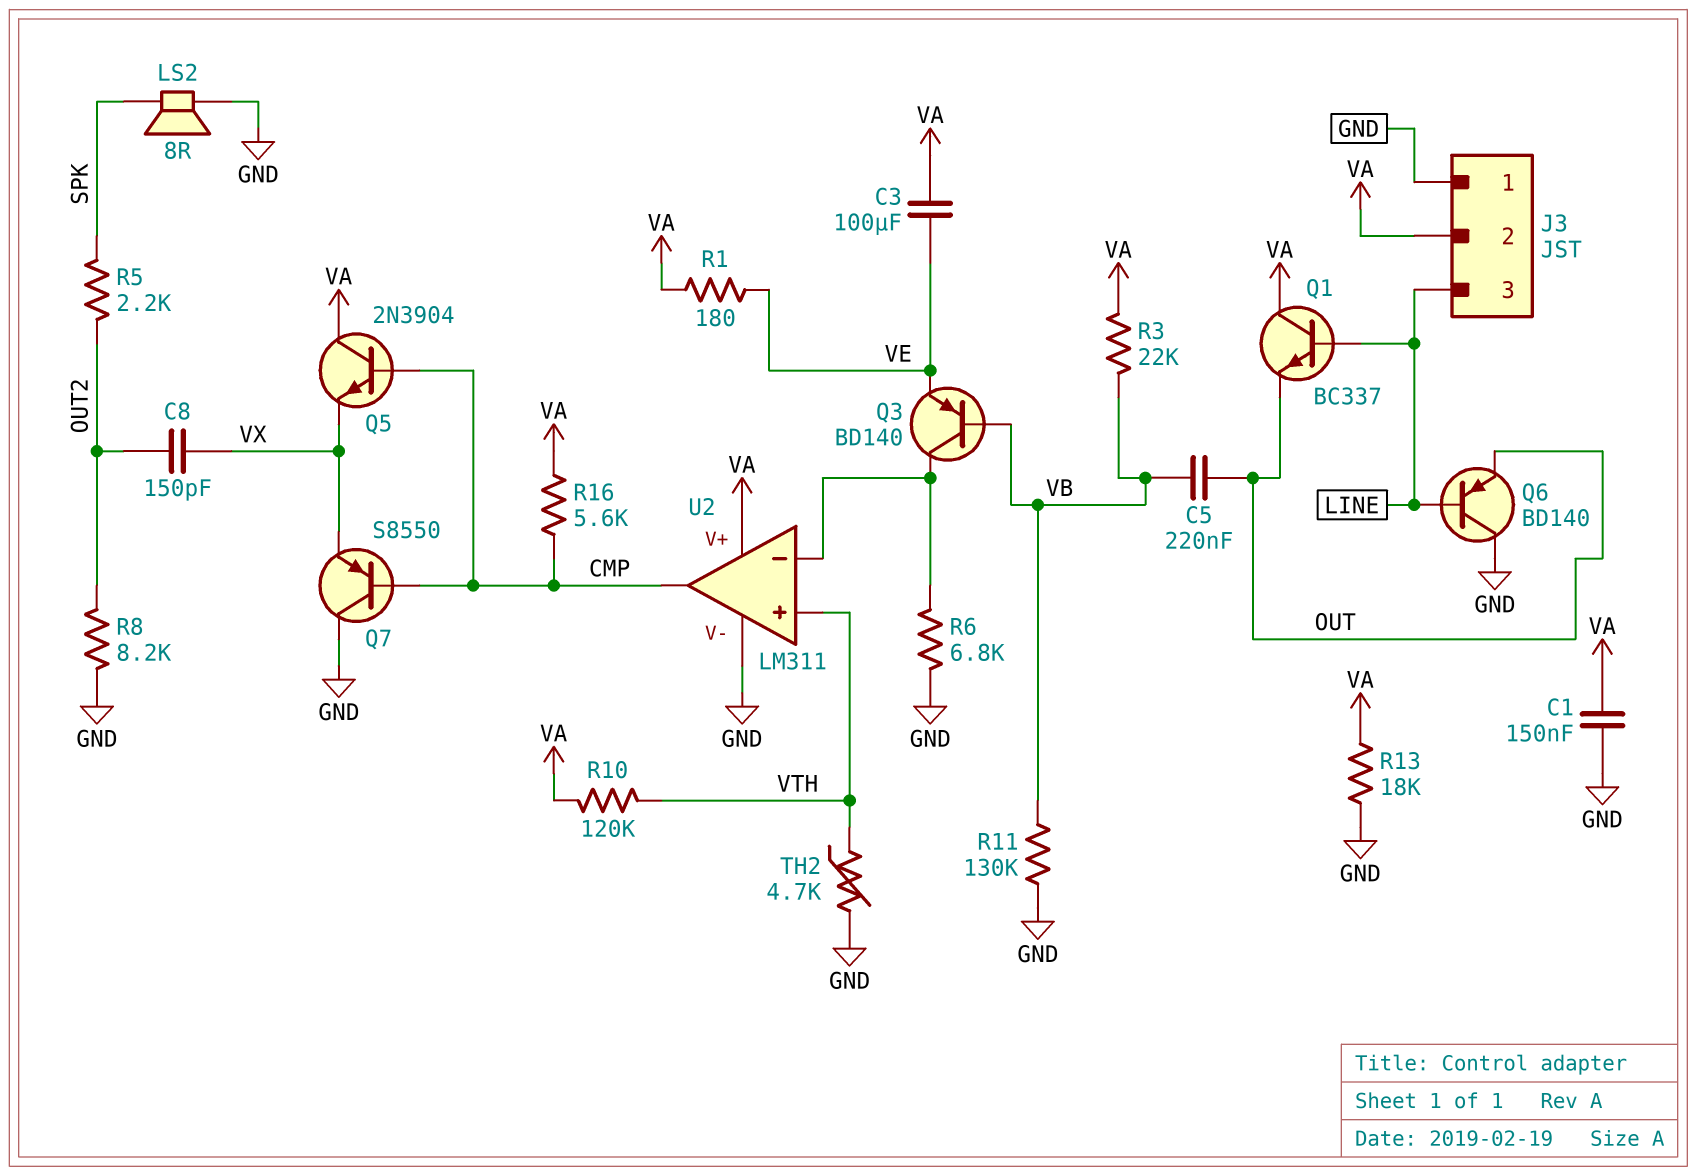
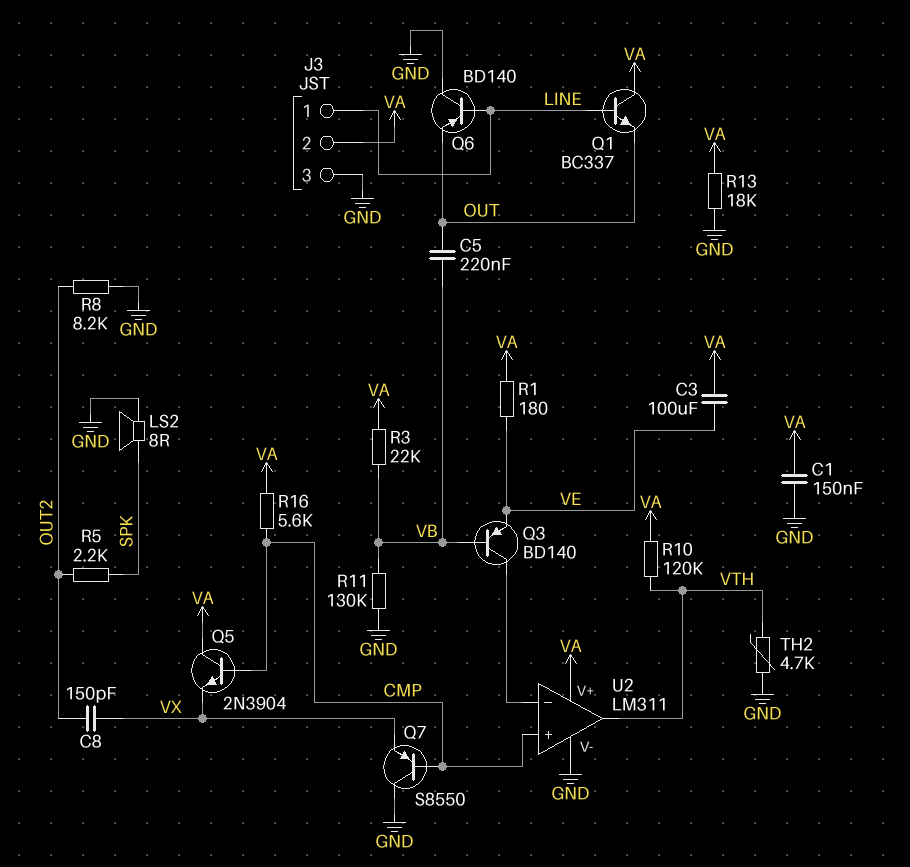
J3 pin 1: GND -> LINE
J3 pin 3: LINE -> GND
R6: 6.8k (GND, U2/in-) -> none
U2 pin in+: VTH -> CMP
U2 pin out: CMP -> VTH

